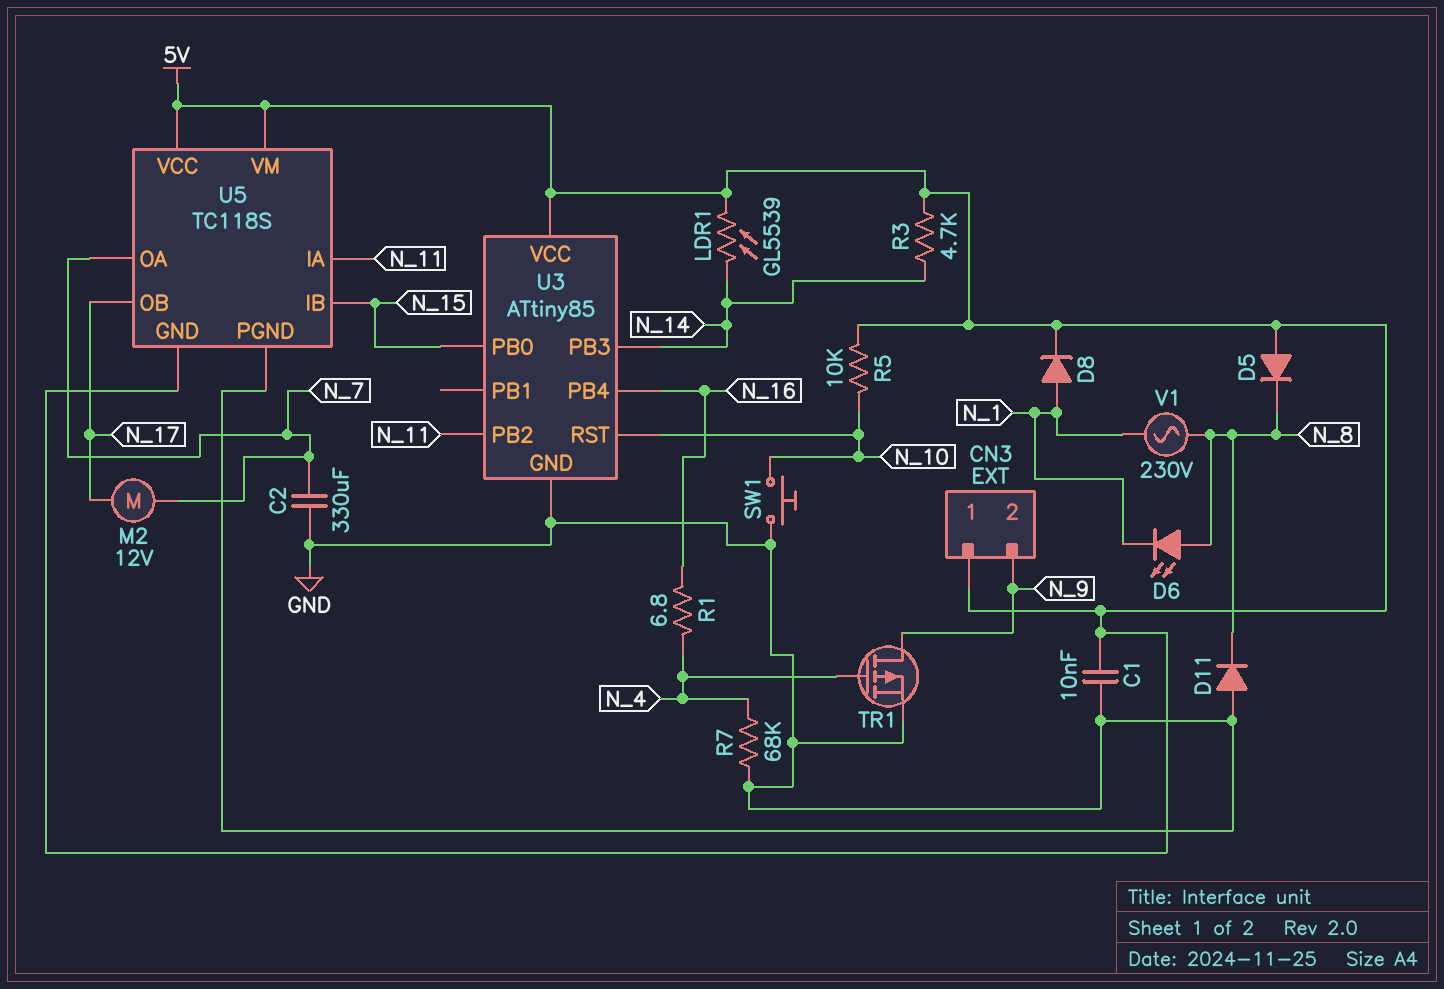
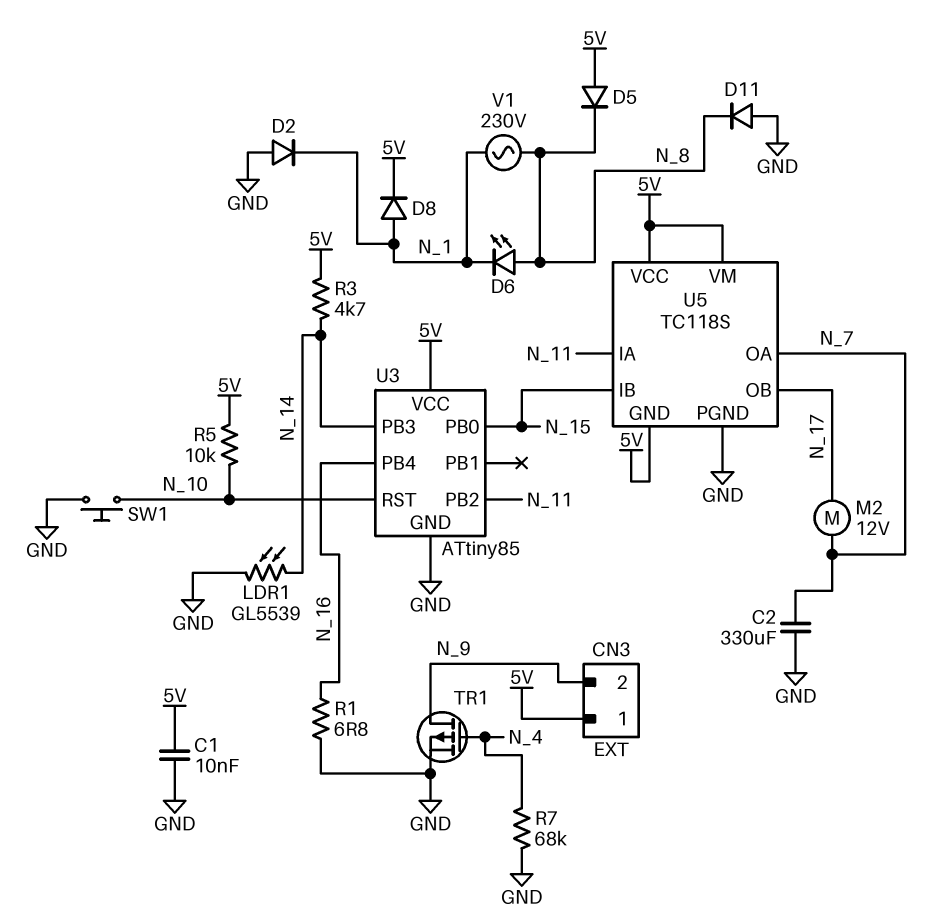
D2: none -> diode (A GND, K N_1)
LDR1: GL5539 (5V, N_14) -> GL5539 (GND, N_14)
R1: 6.8 (N_4, N_16) -> 6.8 (GND, N_16)

